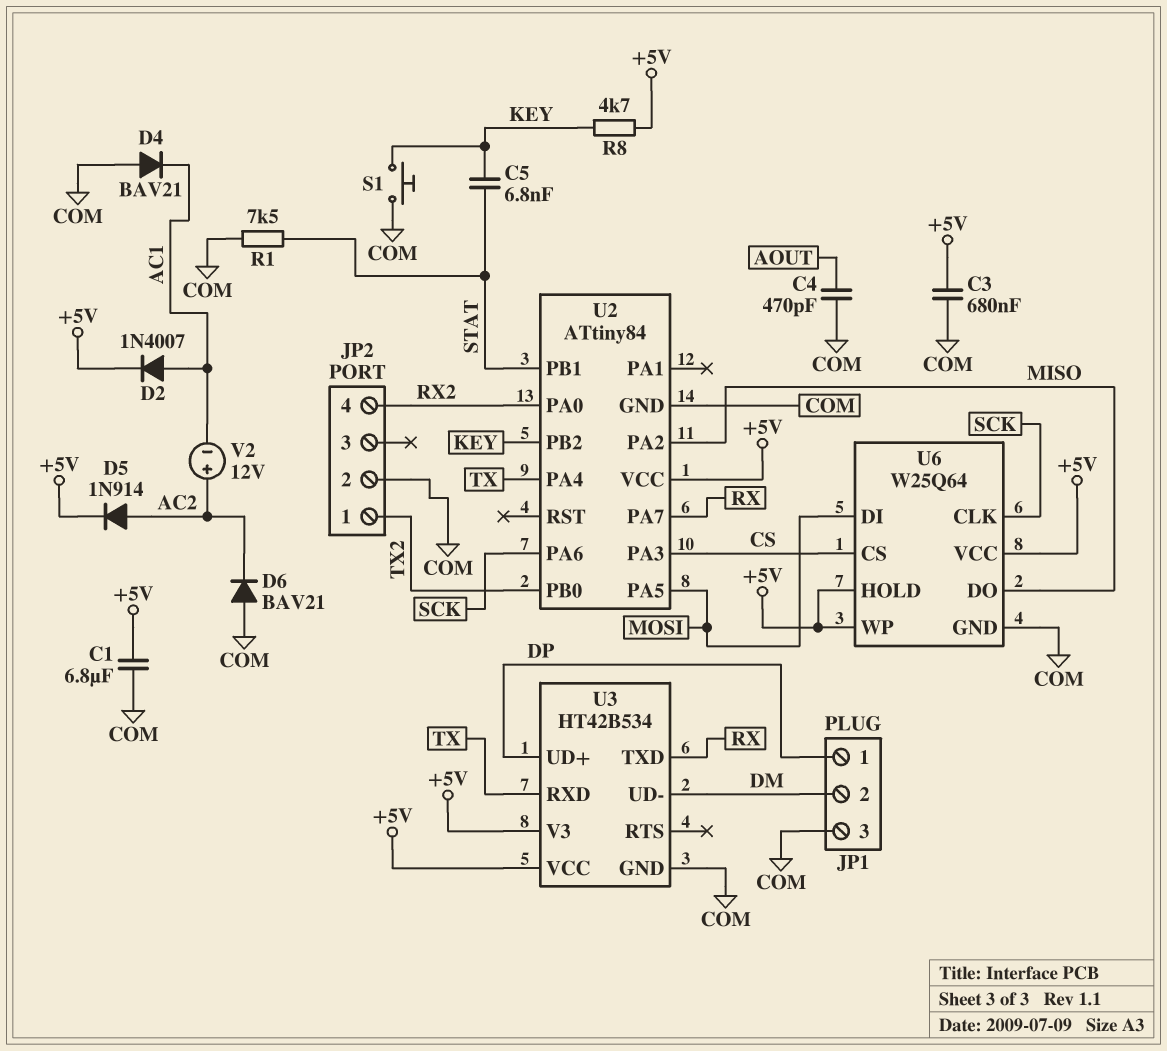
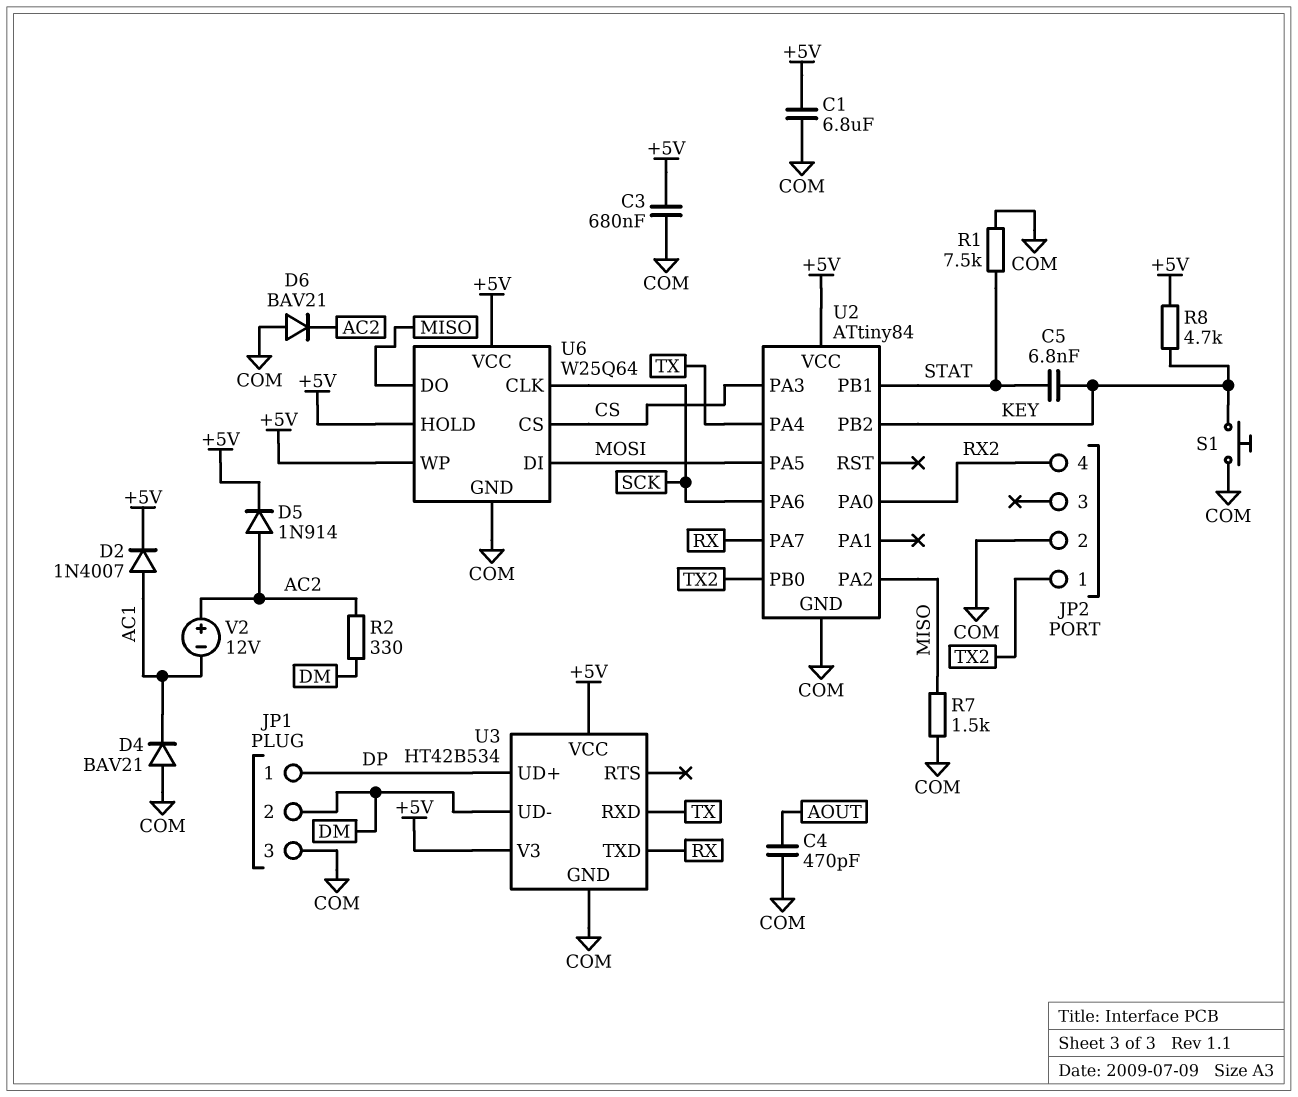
R2: none -> 330 (AC2, DM)
R7: none -> 1.5k (COM, MISO)

